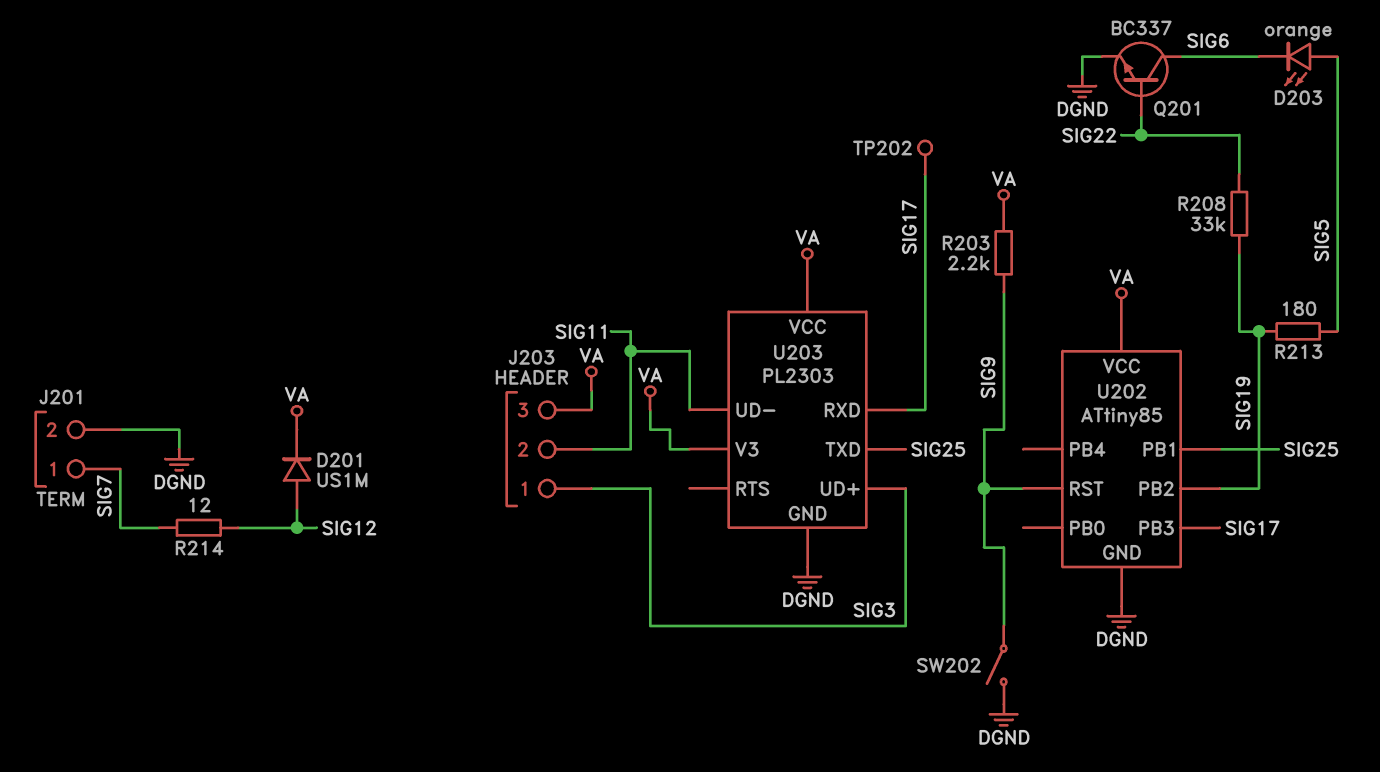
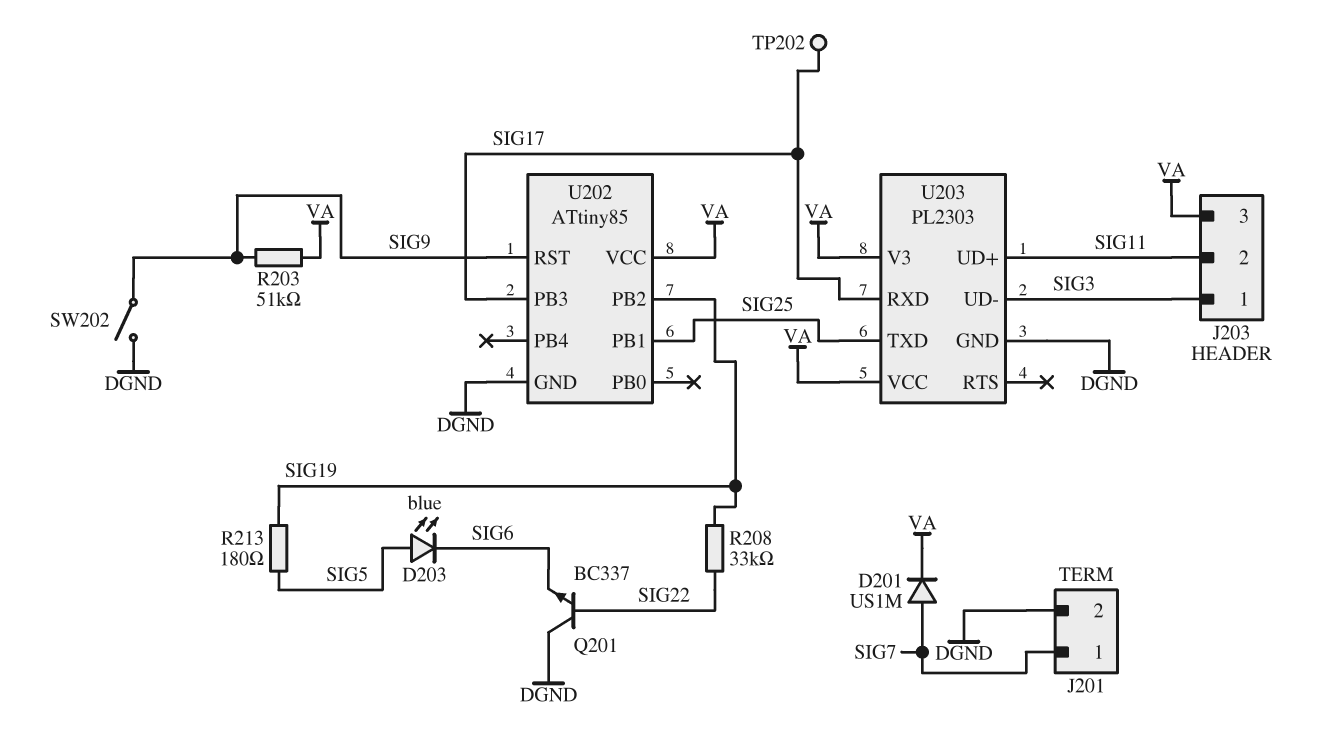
D201: diode US1M (A SIG12, K VA) -> diode US1M (A SIG7, K VA)
D203: LED orange (A SIG5, K SIG6) -> LED blue (A SIG5, K SIG6)
Q201: NPN BC337 (B SIG22, C SIG6, E DGND) -> NPN BC337 (B SIG22, C DGND, E SIG6)
R203: 2.2k (SIG9, VA) -> 51k (SIG9, VA)
R214: 12 (SIG7, SIG12) -> none
U203 pin UD+: SIG3 -> SIG11
U203 pin UD-: SIG11 -> SIG3

